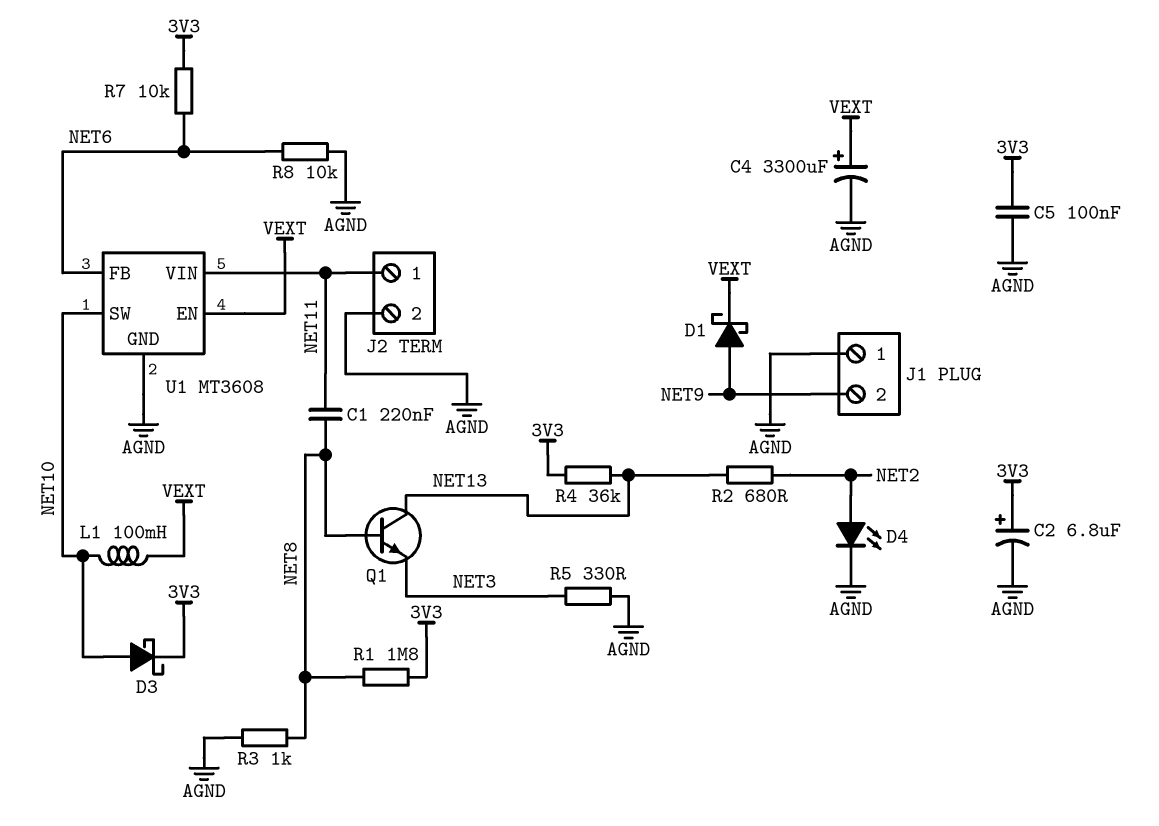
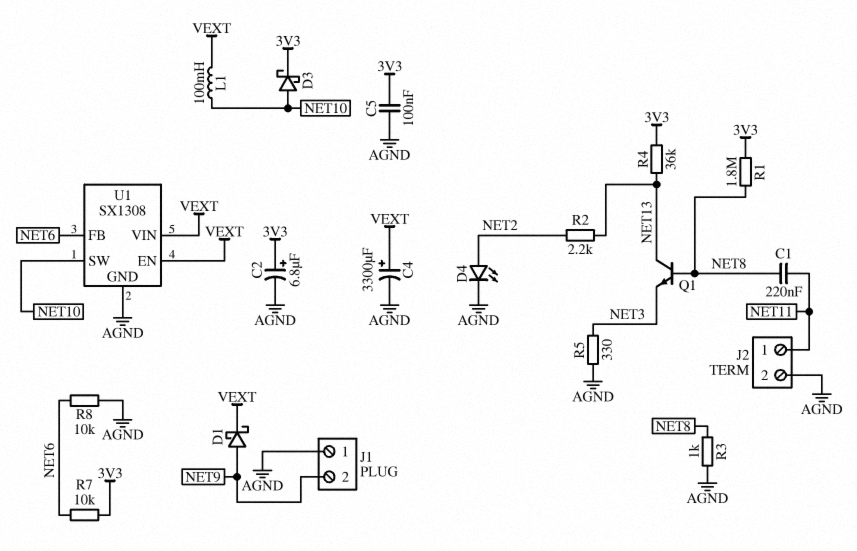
R2: 680 (NET2, NET13) -> 2.2k (NET2, NET13)
U1: MT3608 -> SX1308
U1 pin VIN: NET11 -> VEXT

